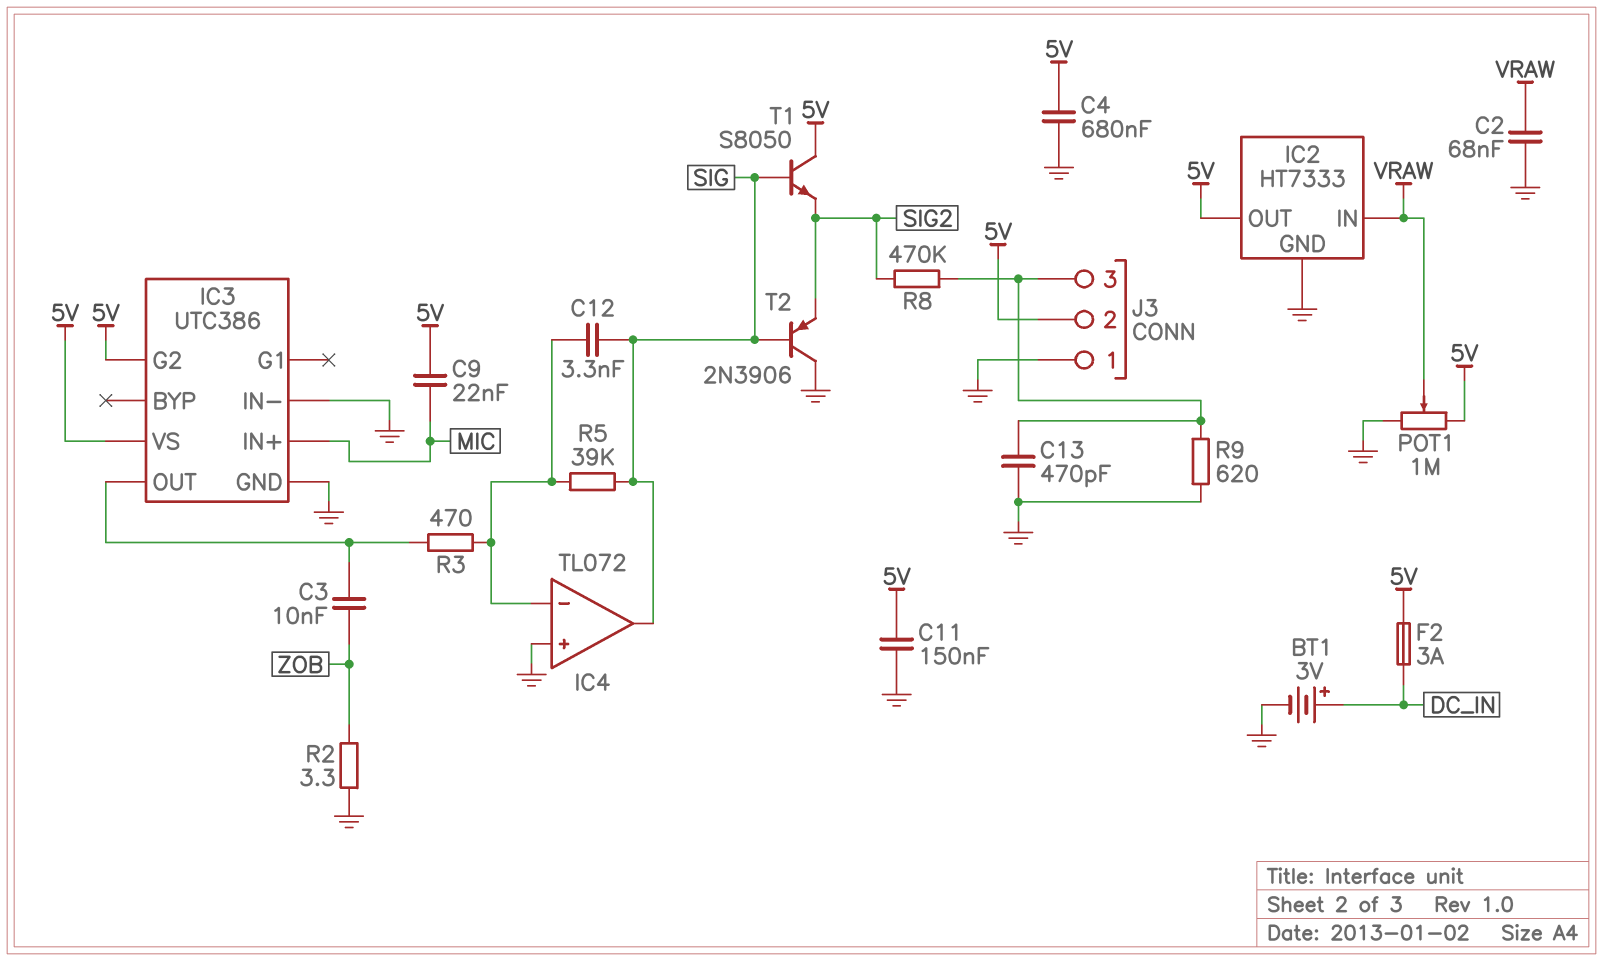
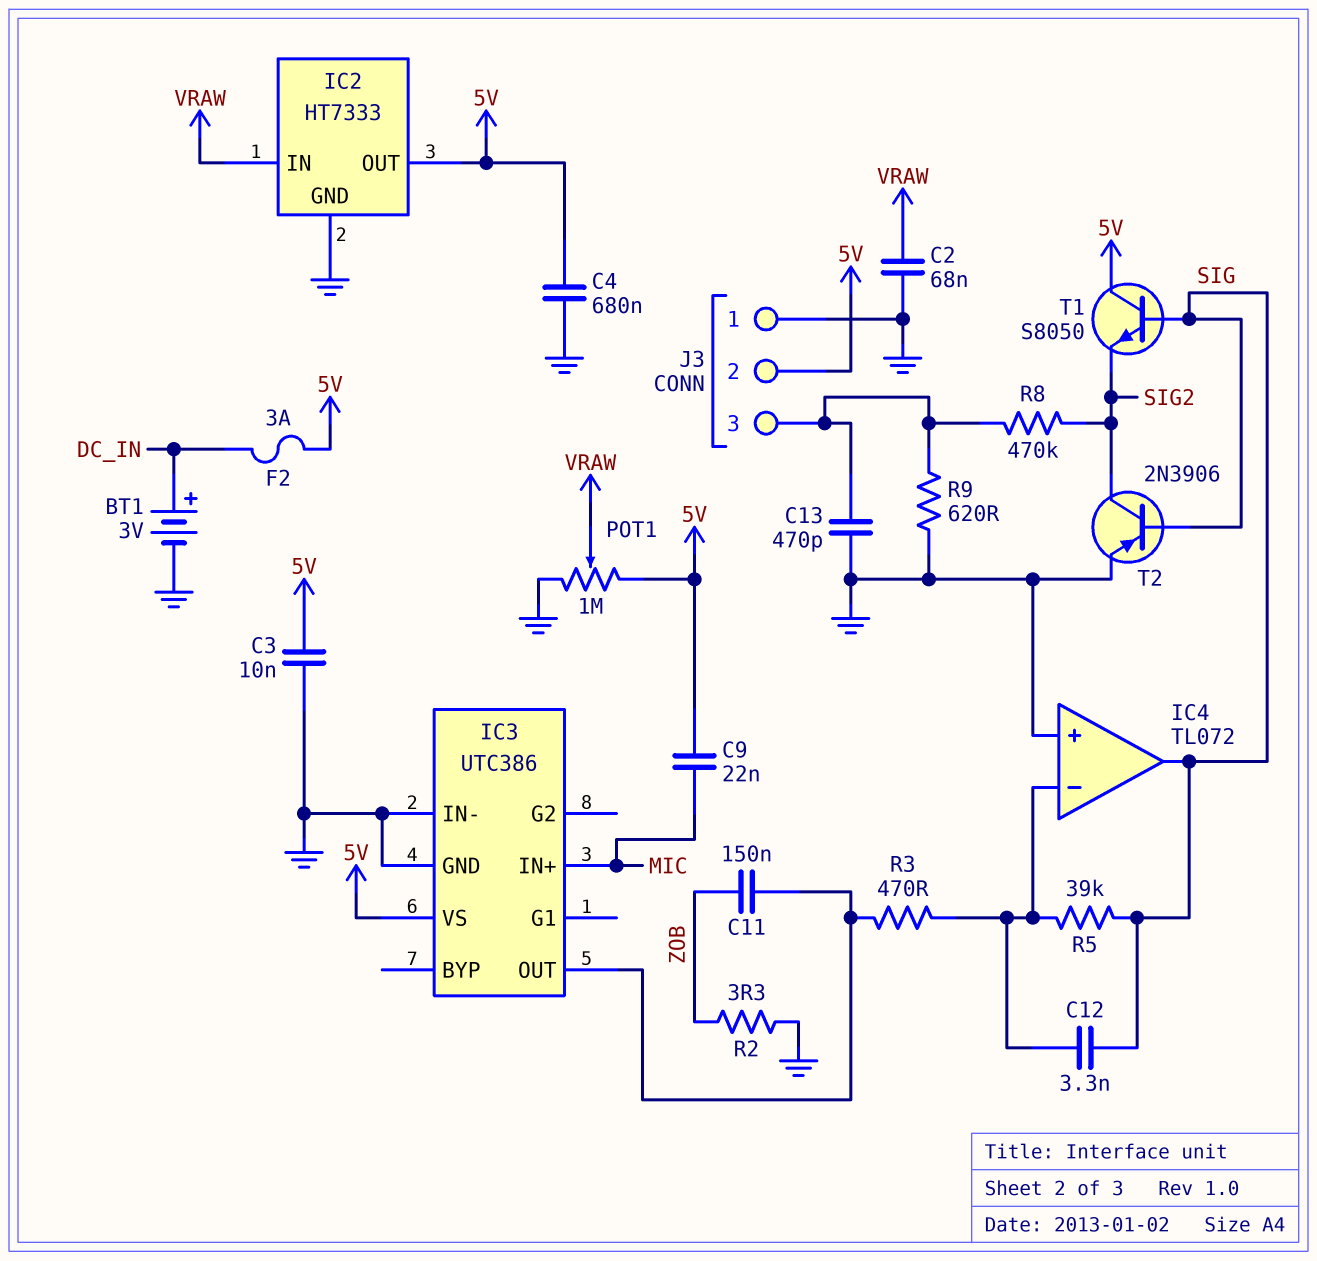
C3: 10nF (IC3/OUT, ZOB) -> 10nF (5V, GND)
C11: 150nF (5V, GND) -> 150nF (IC3/OUT, ZOB)
IC3 pin G2: 5V -> none
T2: PNP 2N3906 (B SIG, C GND, E SIG2) -> PNP 2N3906 (B SIG, C SIG2, E GND)

